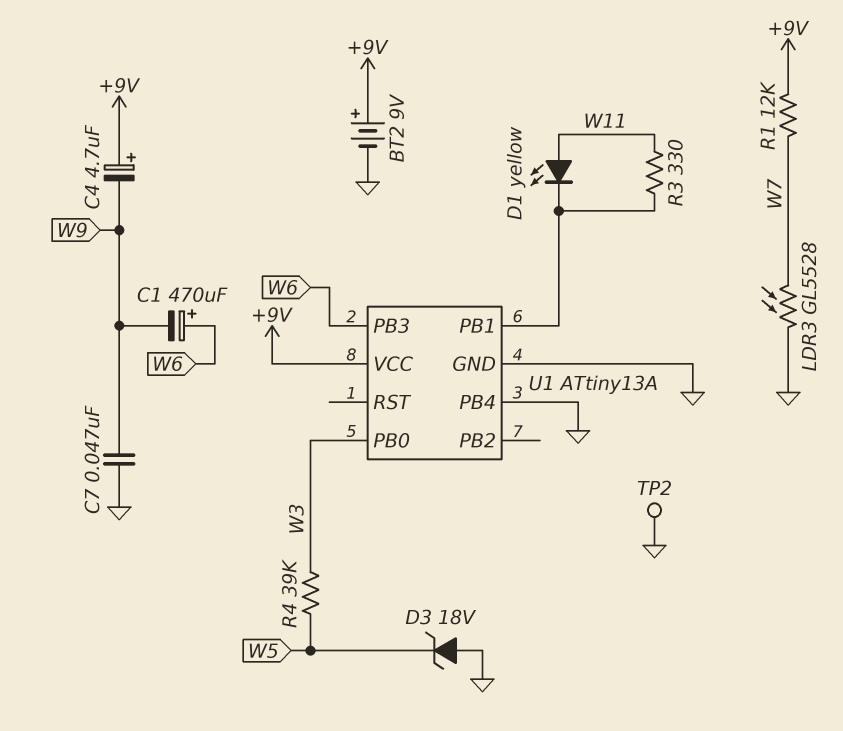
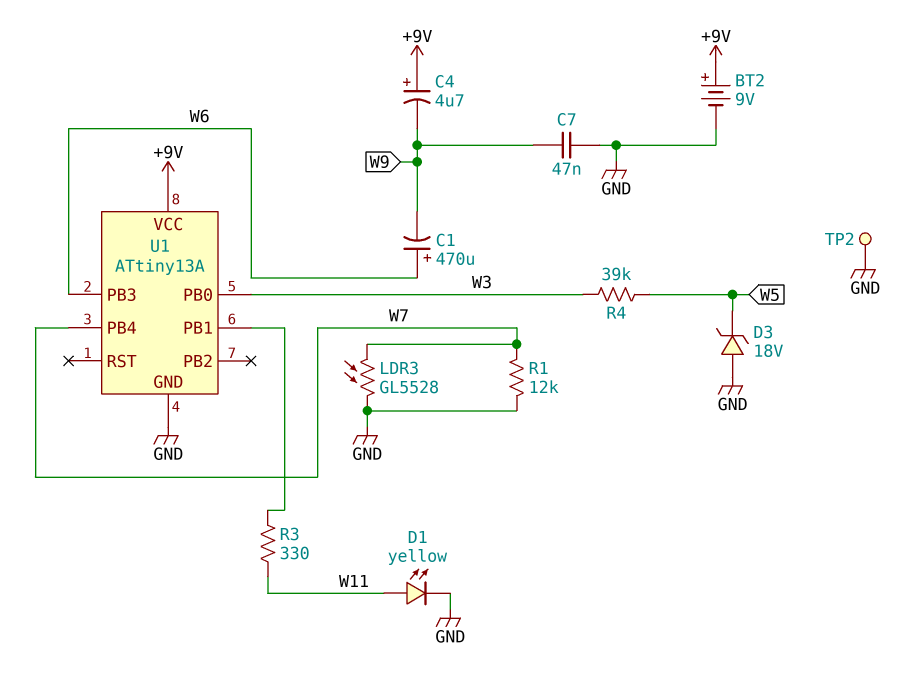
D1: LED yellow (A W11, K U1/PB1) -> LED yellow (A W11, K GND)
R1: 12k (+9V, W7) -> 12k (GND, W7)
U1 pin PB4: GND -> W7

